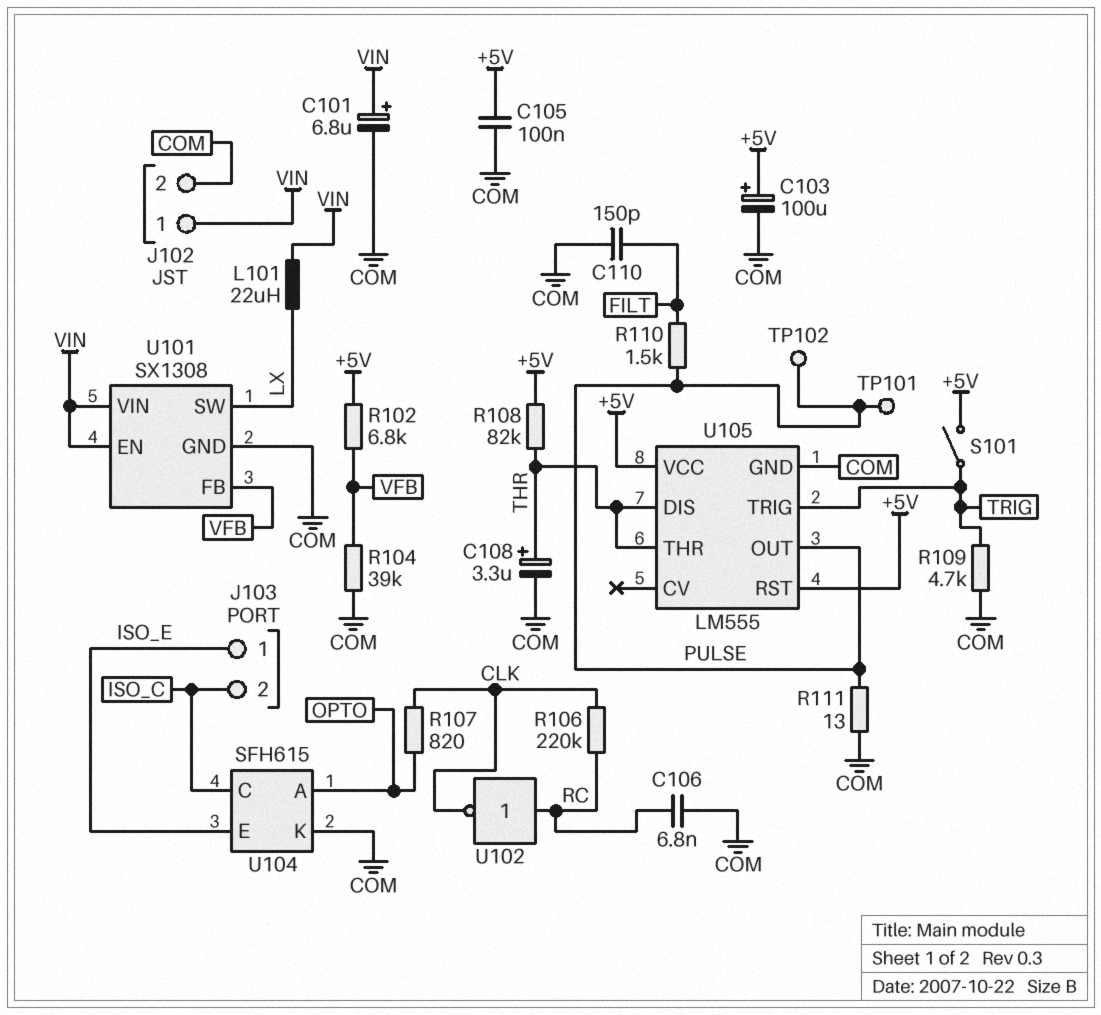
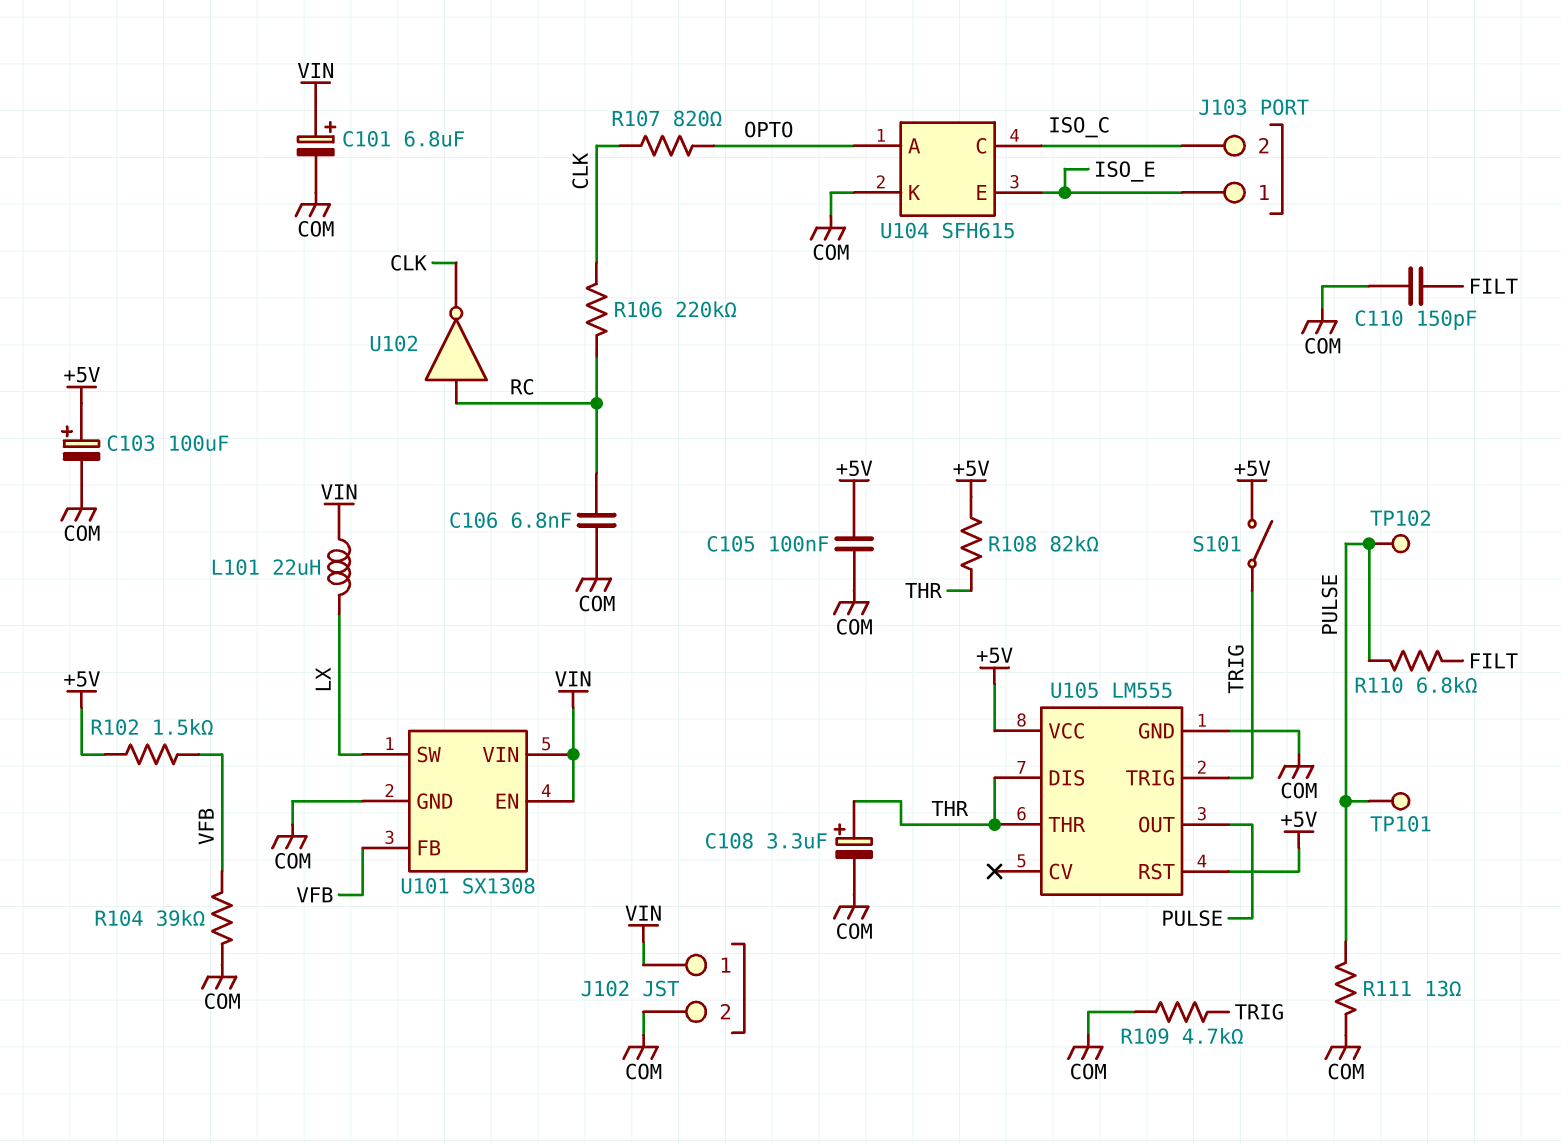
R102: 6.8k (+5V, VFB) -> 1.5k (+5V, VFB)
R110: 1.5k (FILT, PULSE) -> 6.8k (FILT, PULSE)

